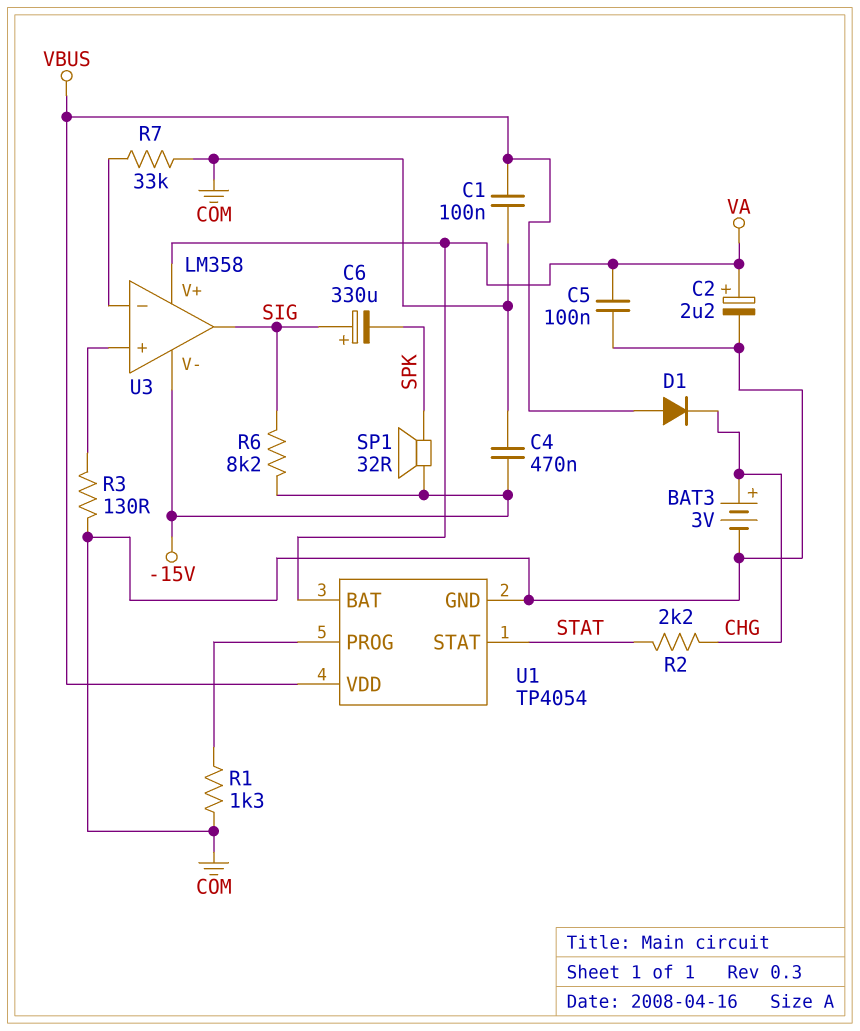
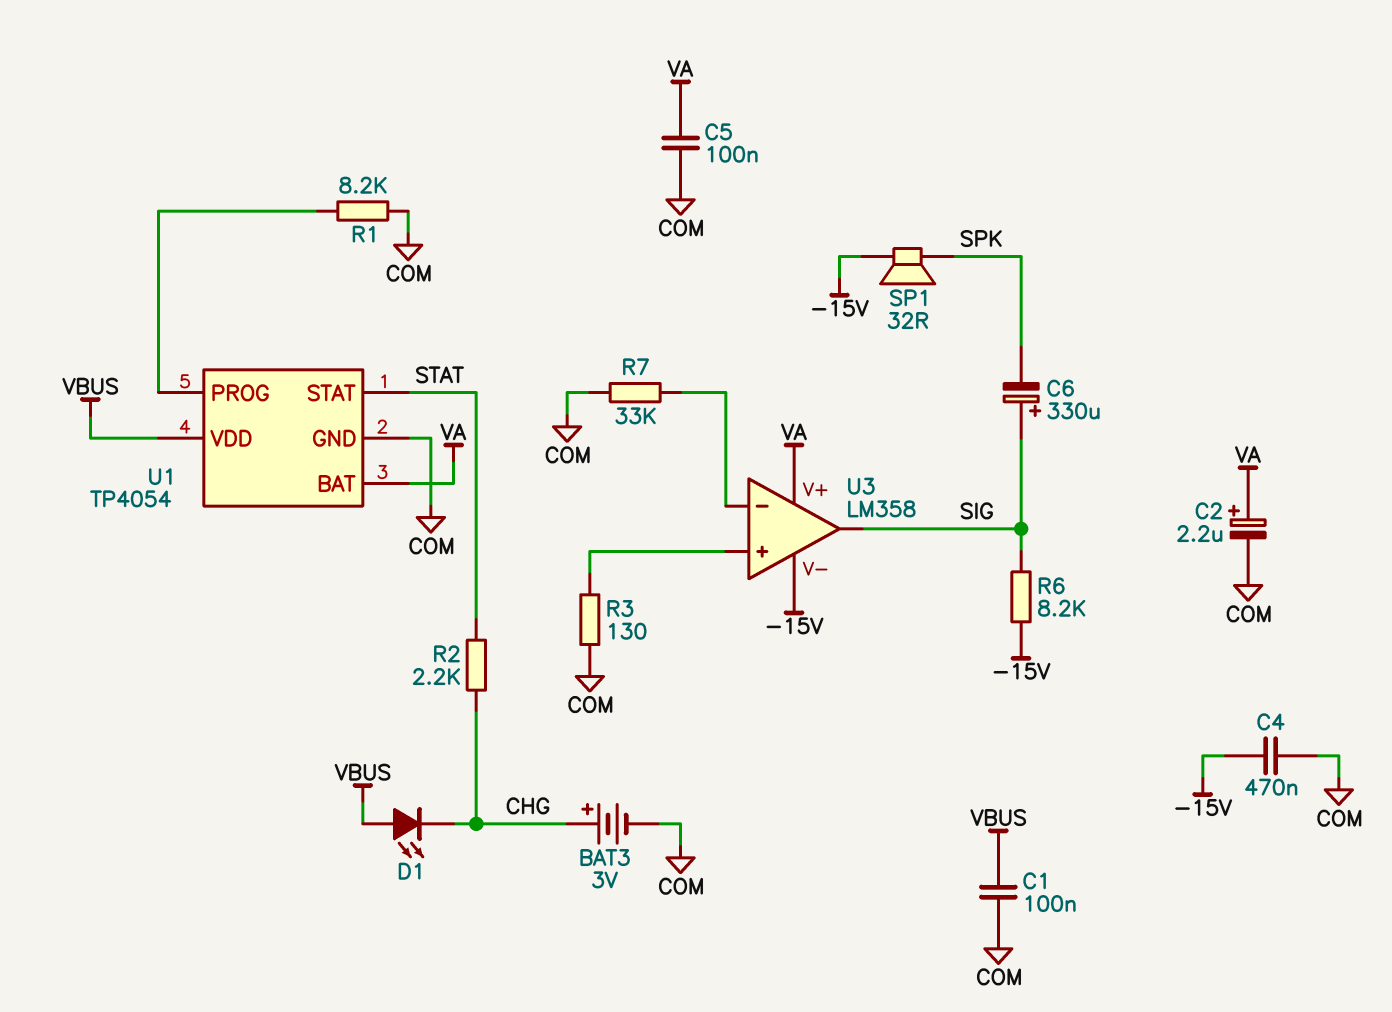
D1: diode (A VBUS, K CHG) -> LED (A VBUS, K CHG)
R1: 1.3k (COM, U1/PROG) -> 8.2k (COM, U1/PROG)

